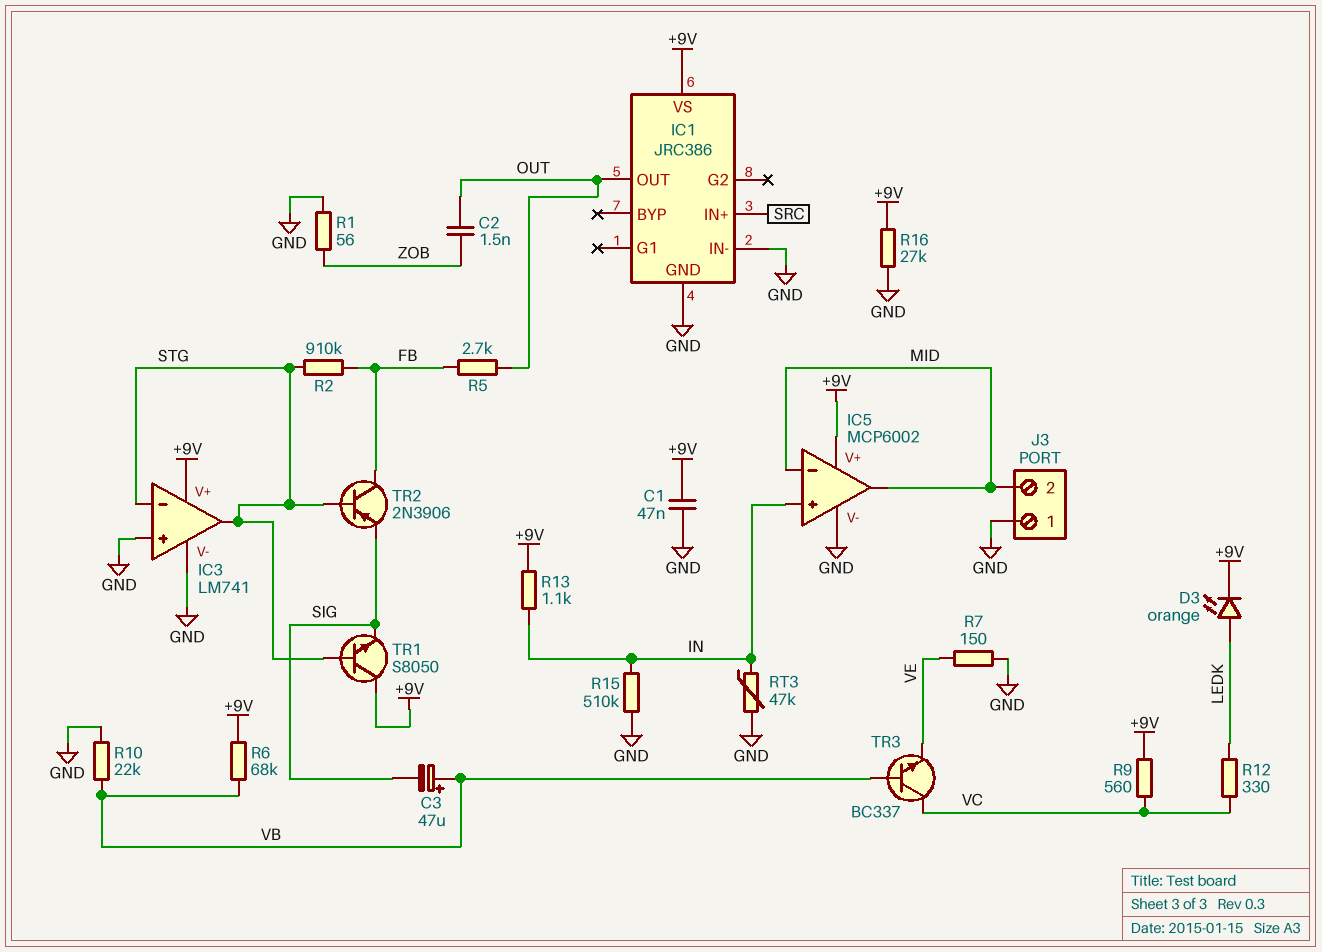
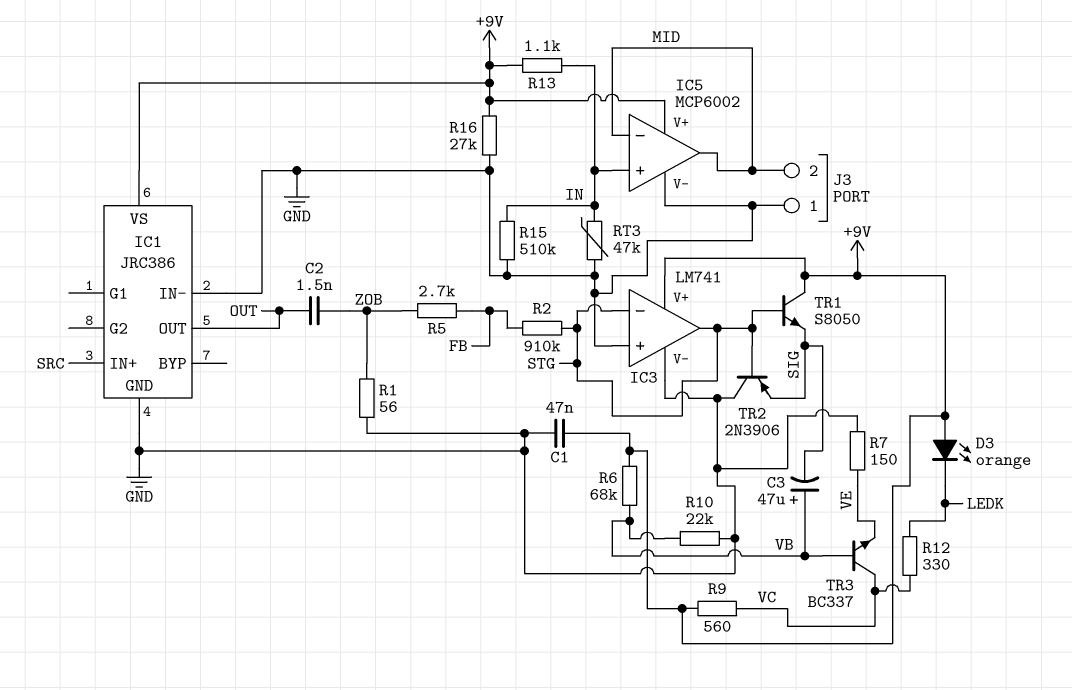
D3: LED orange (A LEDK, K +9V) -> LED orange (A +9V, K LEDK)
R5: 2.7k (FB, OUT) -> 2.7k (FB, ZOB)
TR2: PNP 2N3906 (B STG, C FB, E SIG) -> PNP 2N3906 (B STG, C GND, E SIG)

